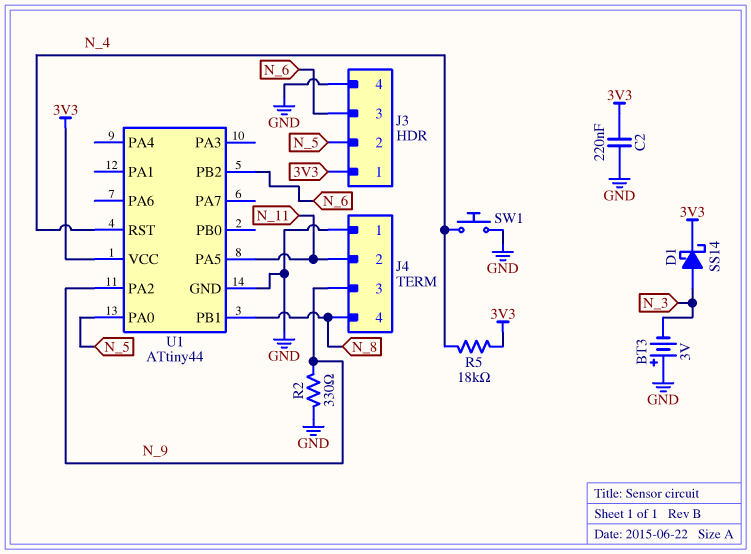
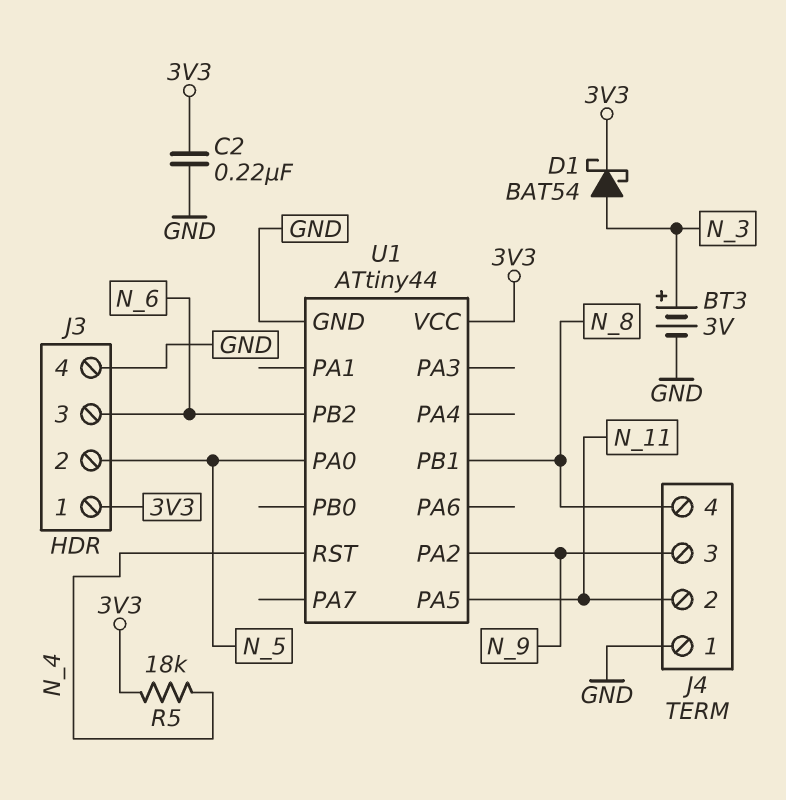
BT3: 3V (plus GND, minus N_3) -> 3V (plus N_3, minus GND)
D1: schottky SS14 (A N_3, K 3V3) -> schottky BAT54 (A N_3, K 3V3)
R2: 330 (GND, N_9) -> none
SW1: button (GND, N_4) -> none

